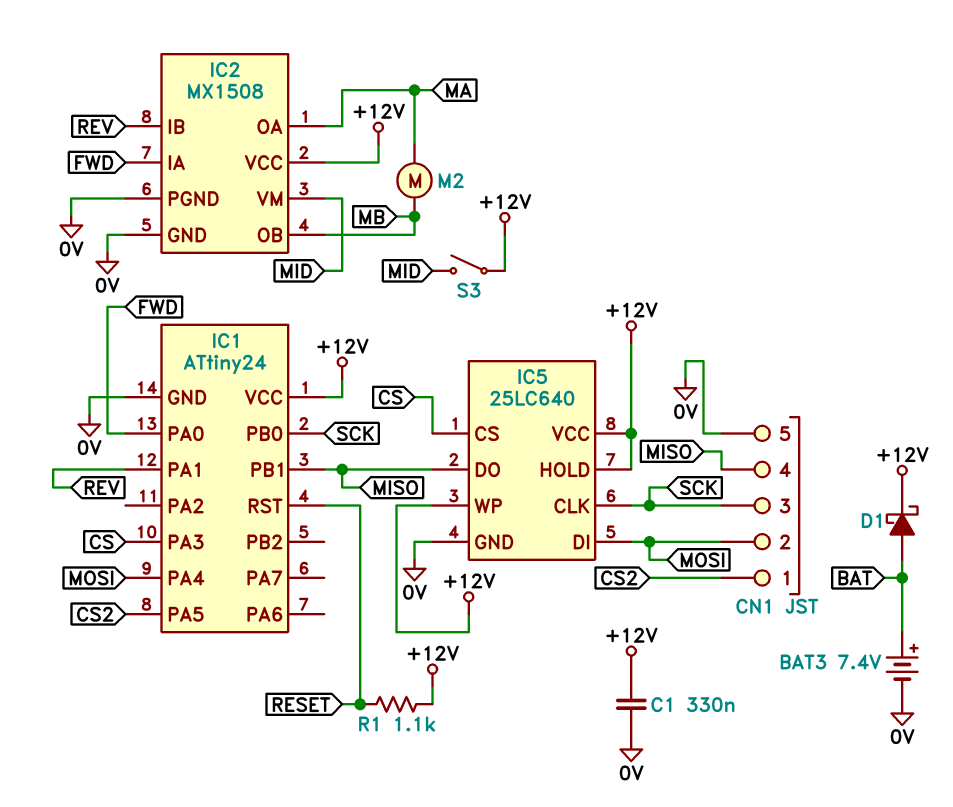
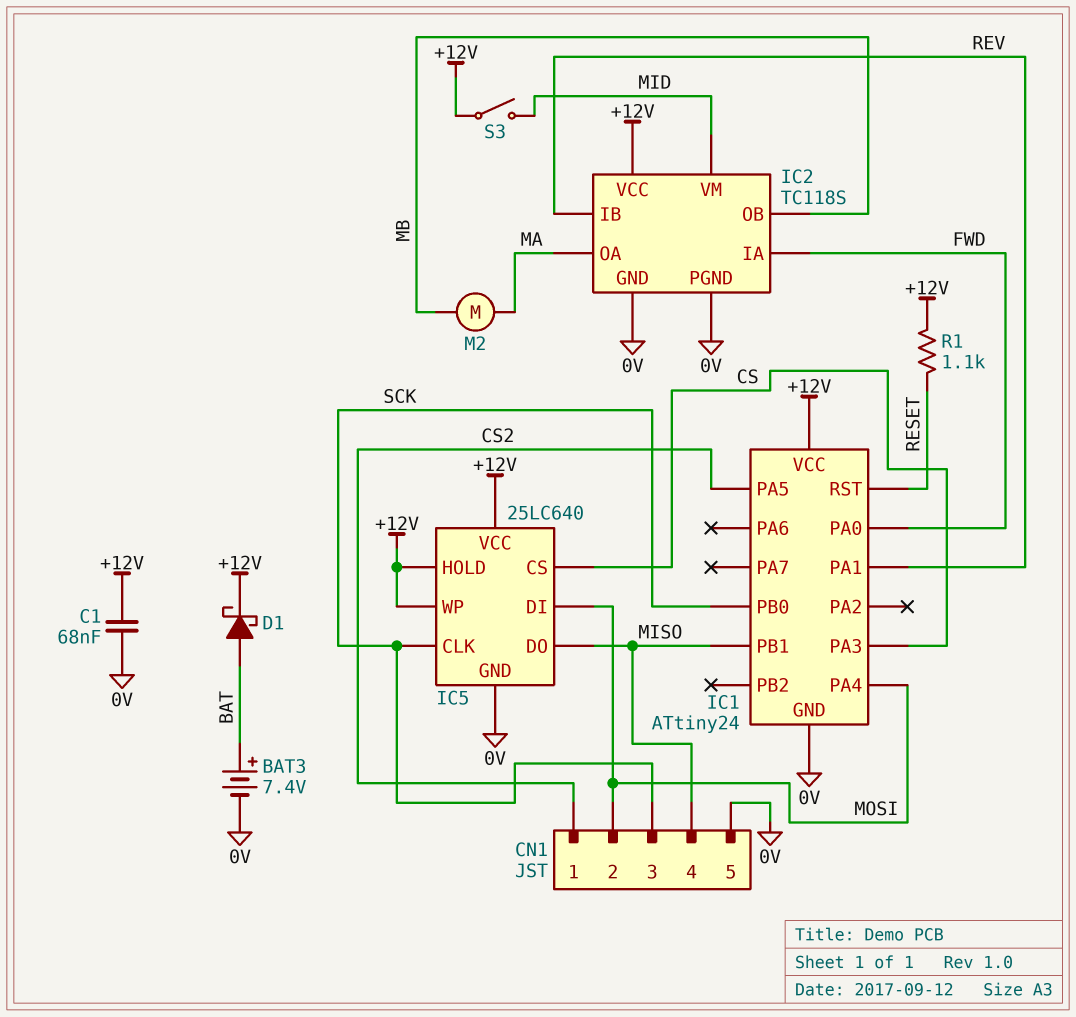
C1: 330nF (+12V, 0V) -> 68nF (+12V, 0V)
IC2: MX1508 -> TC118S

